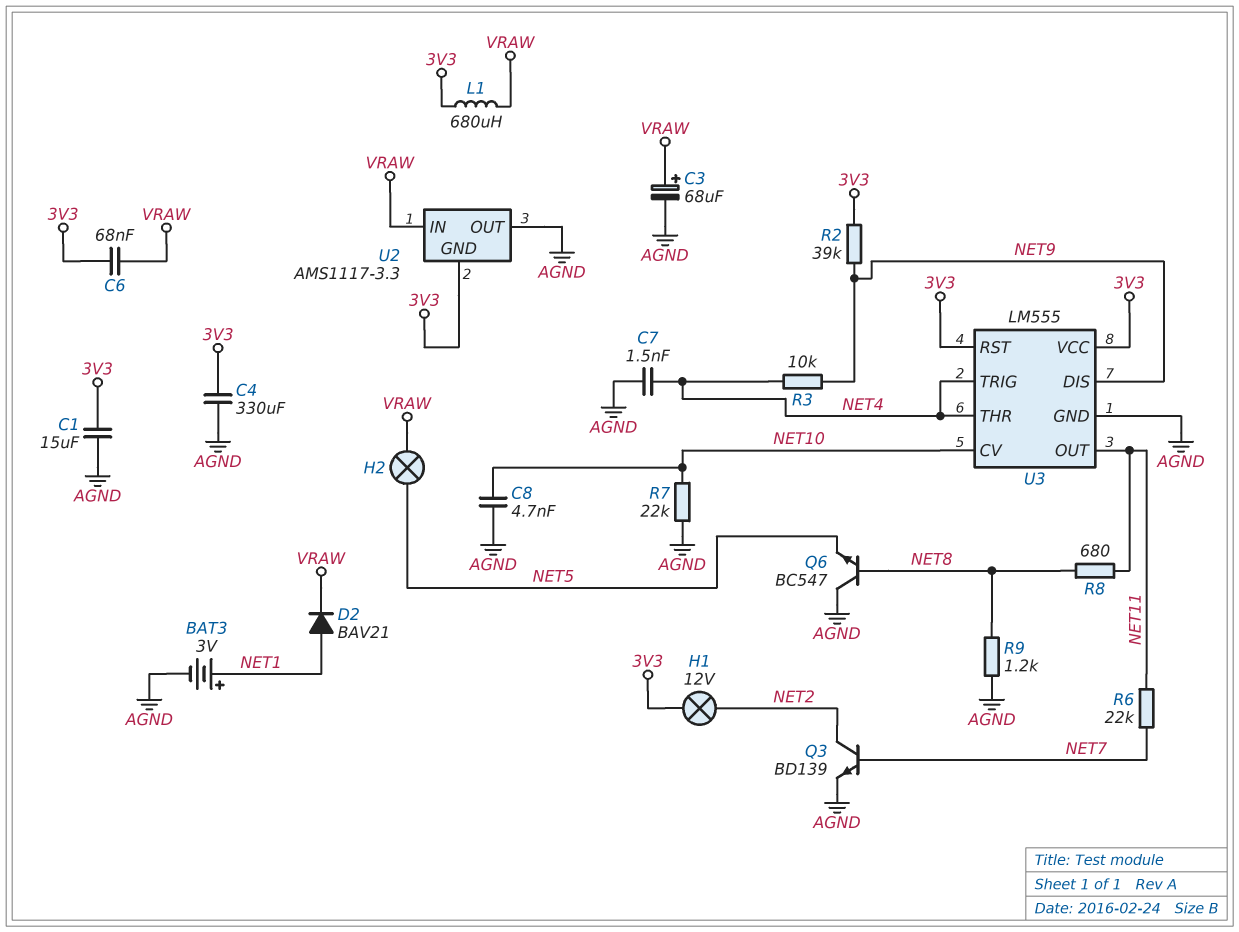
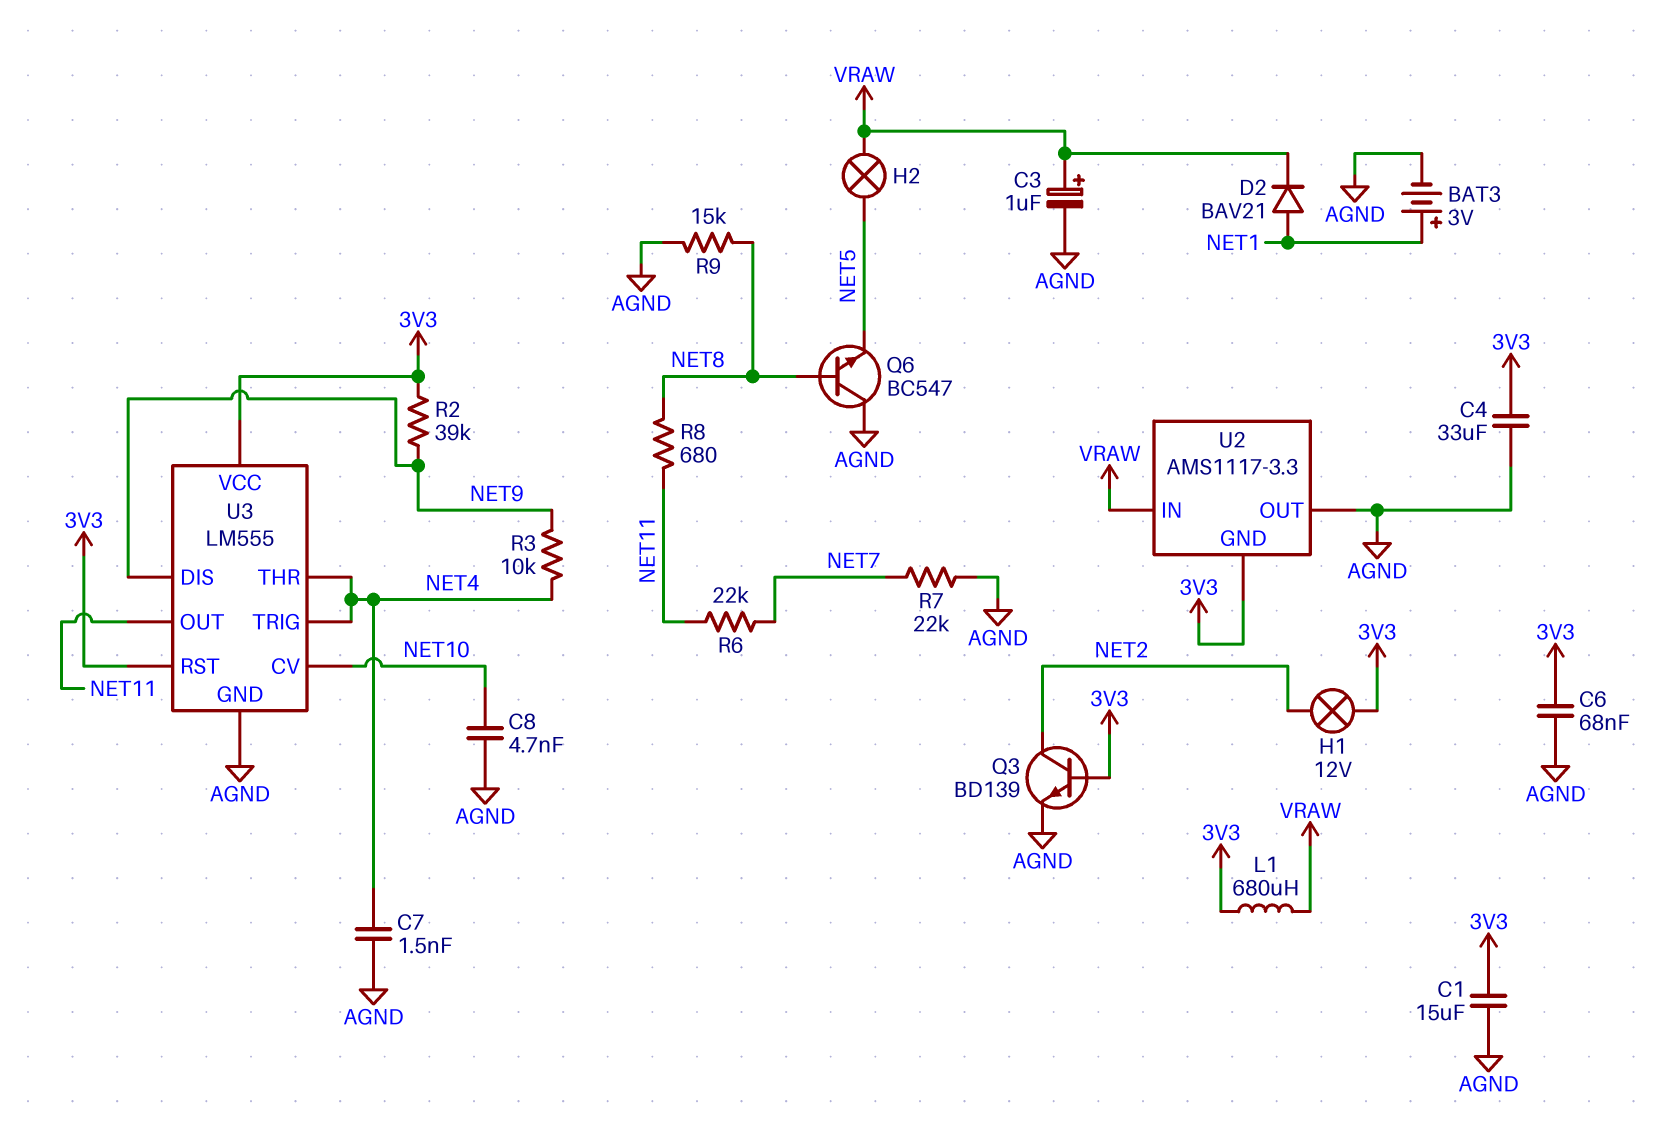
C3: 68uF (plus VRAW, minus AGND) -> 1uF (plus VRAW, minus AGND)
C4: 330uF (3V3, AGND) -> 33uF (3V3, AGND)
C6: 68nF (3V3, VRAW) -> 68nF (3V3, AGND)
Q3: NPN BD139 (B NET7, C NET2, E AGND) -> NPN BD139 (B 3V3, C NET2, E AGND)
R7: 22k (AGND, NET10) -> 22k (AGND, NET7)
R9: 1.2k (AGND, NET8) -> 15k (AGND, NET8)

